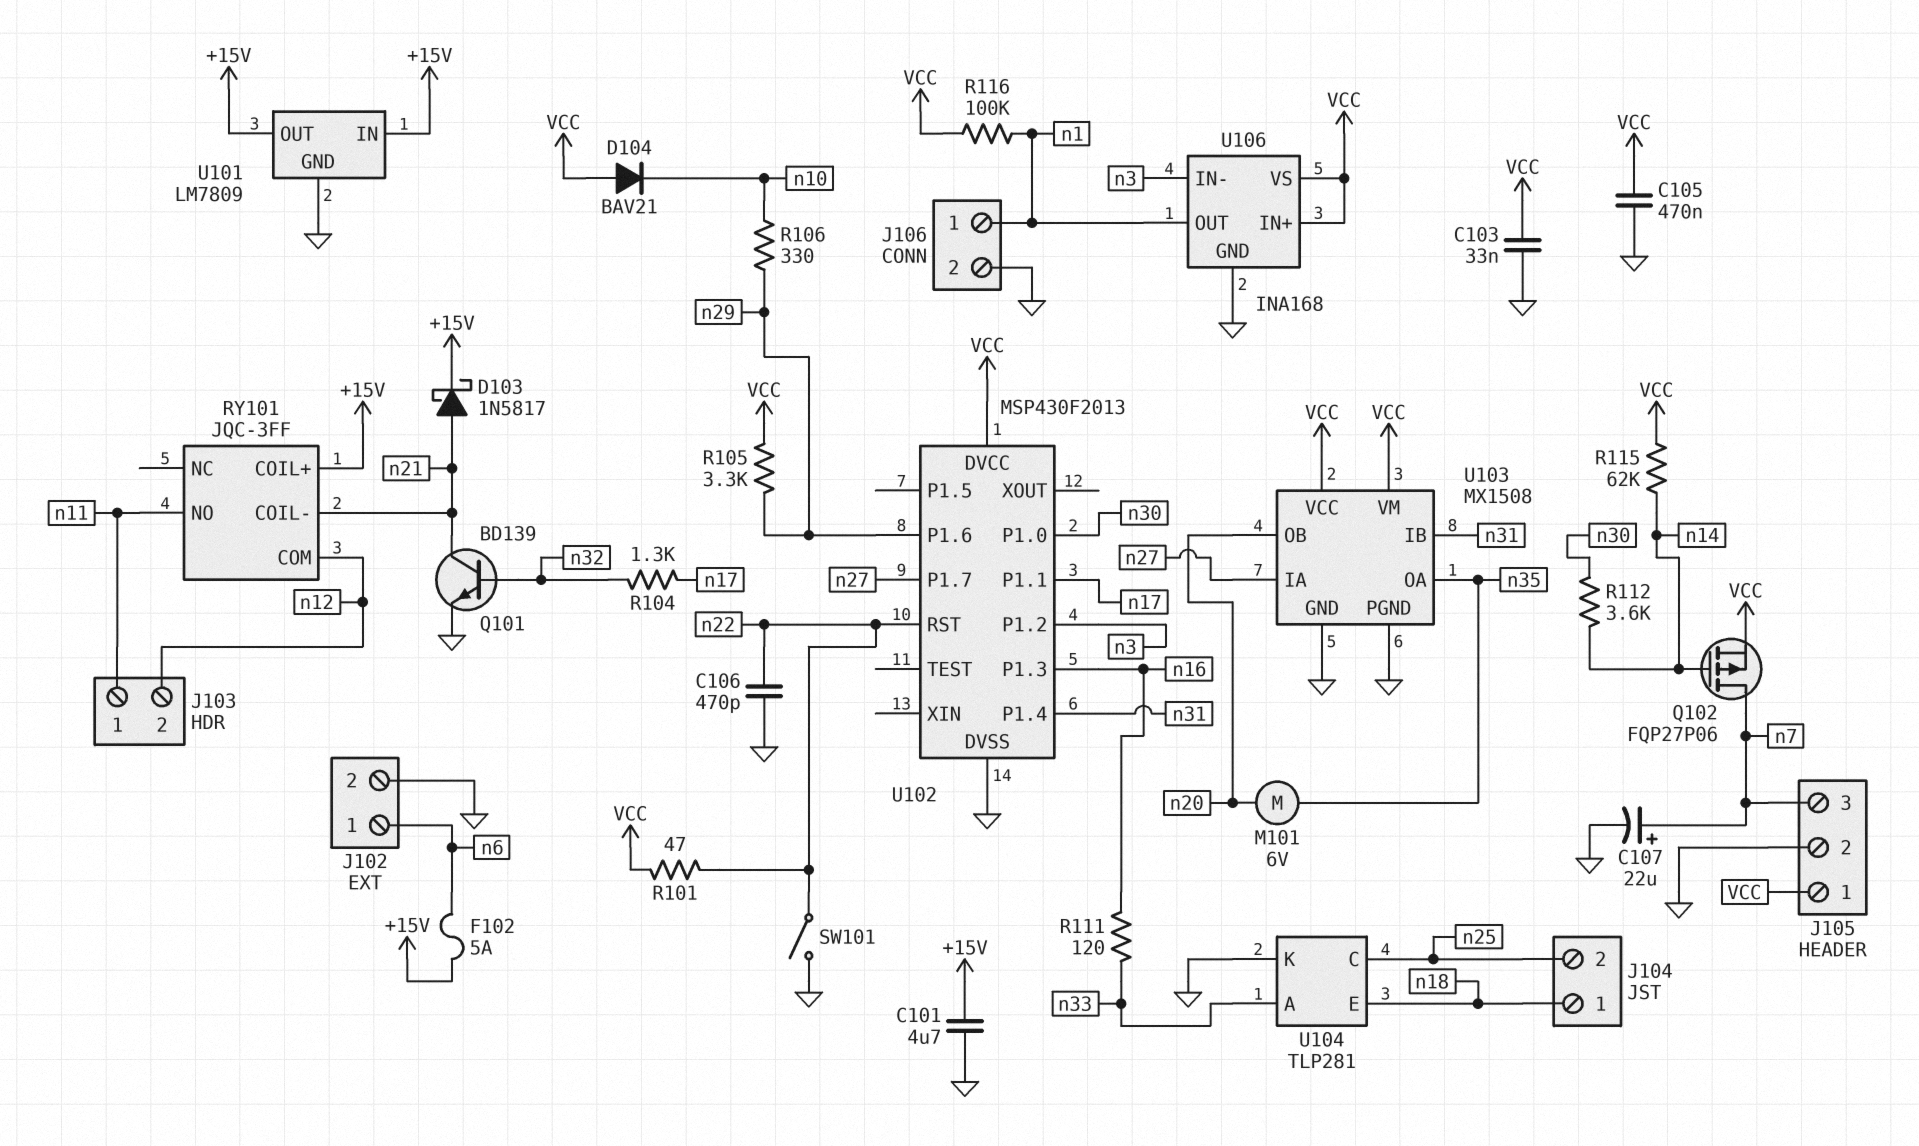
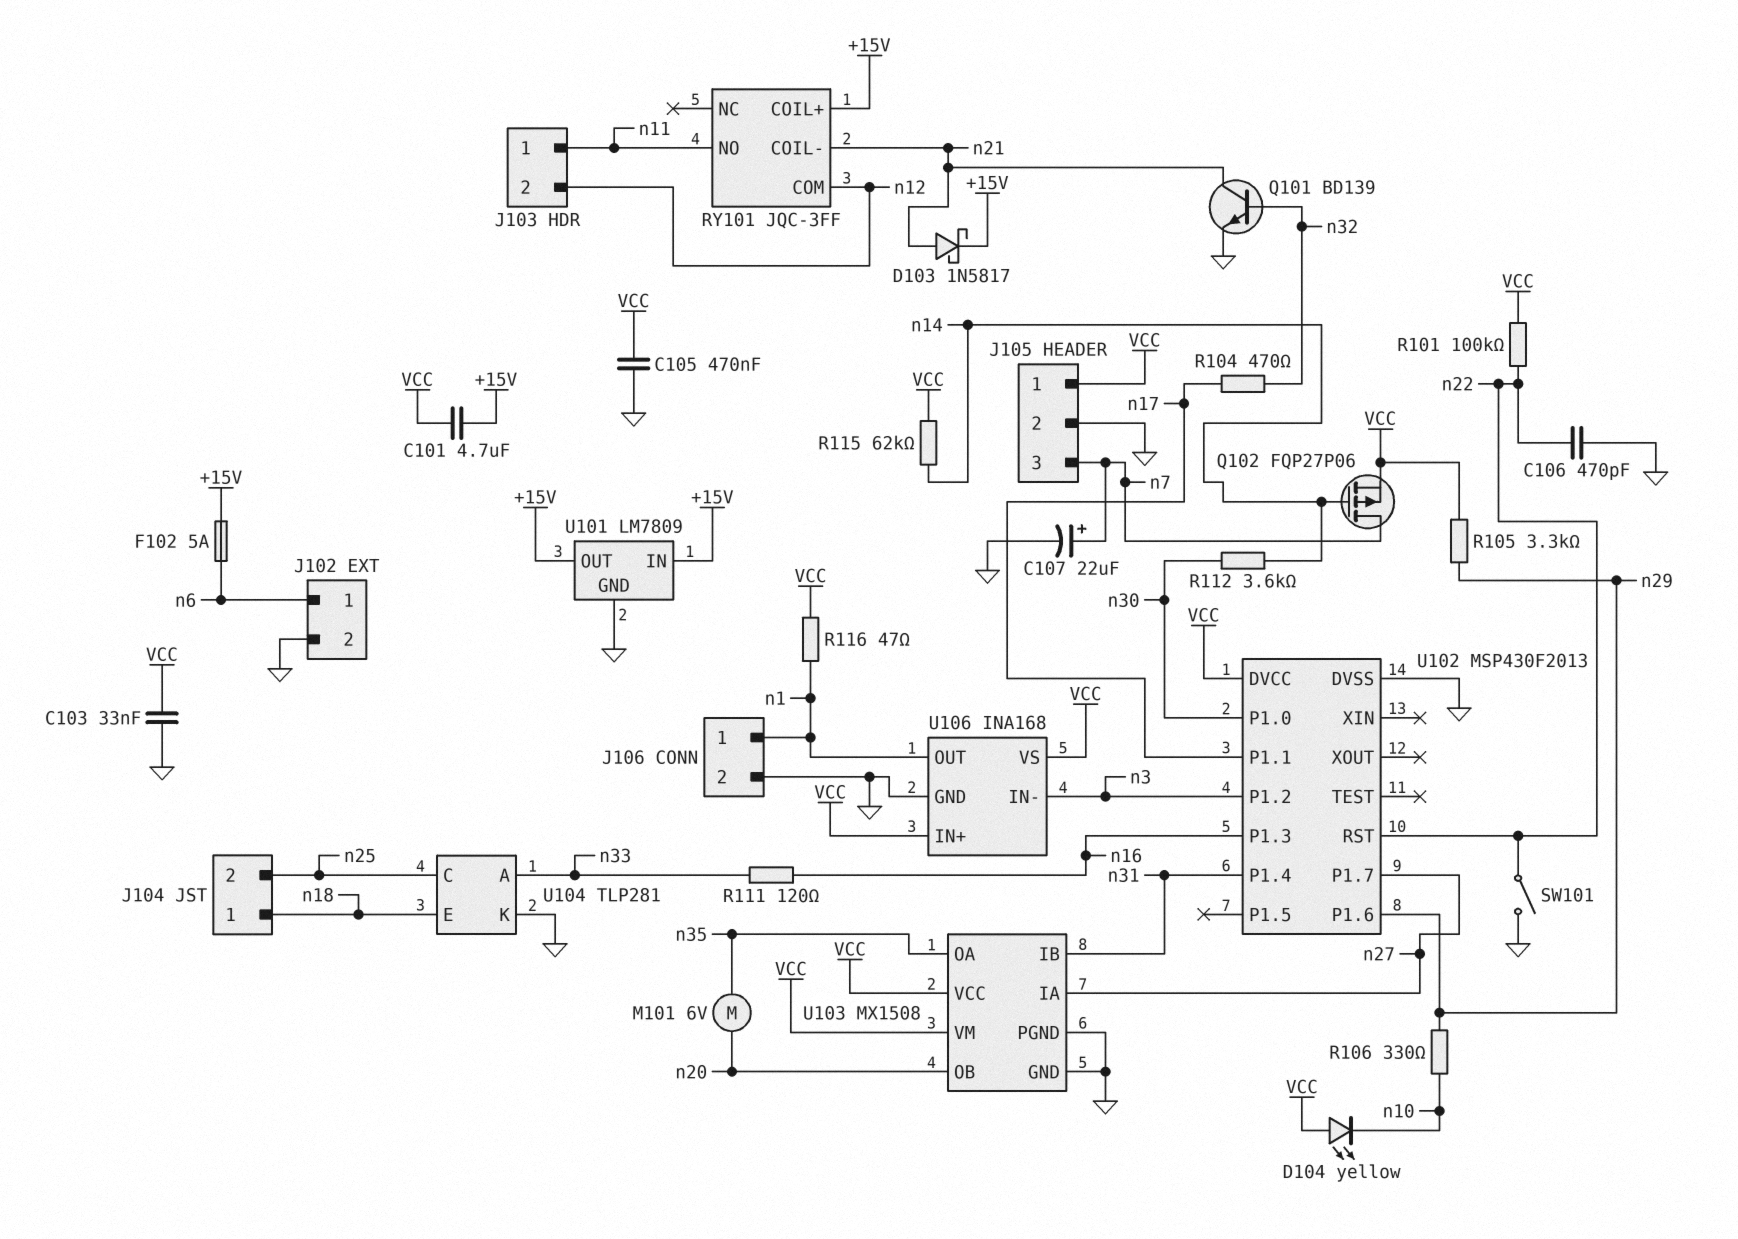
C101: 4.7uF (+15V, GND) -> 4.7uF (+15V, VCC)
D104: diode BAV21 (A VCC, K n10) -> LED yellow (A VCC, K n10)
R101: 47 (VCC, n22) -> 100k (VCC, n22)
R104: 1.3k (n17, n32) -> 470 (n17, n32)
R116: 100k (VCC, n1) -> 47 (VCC, n1)

